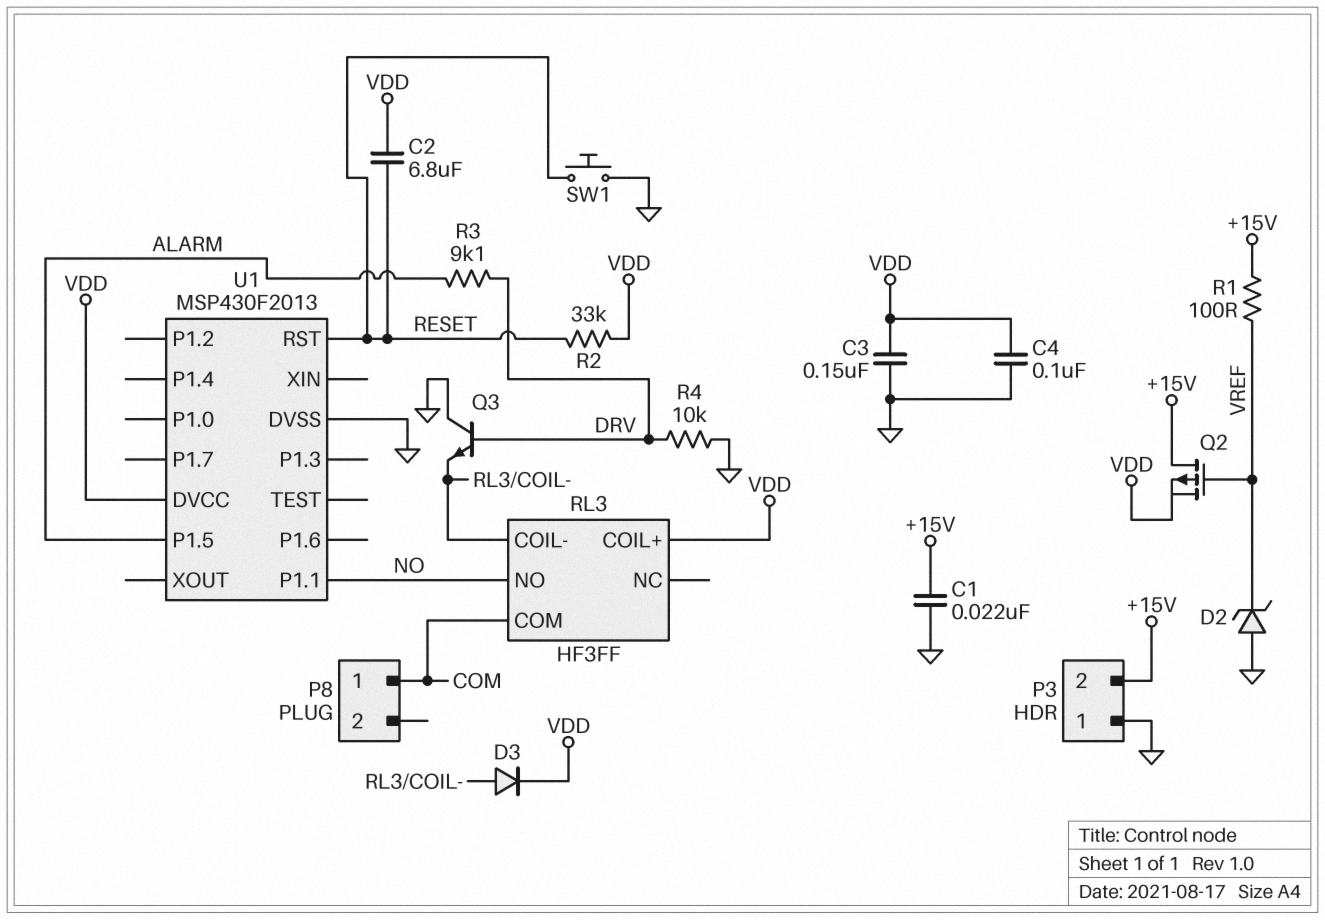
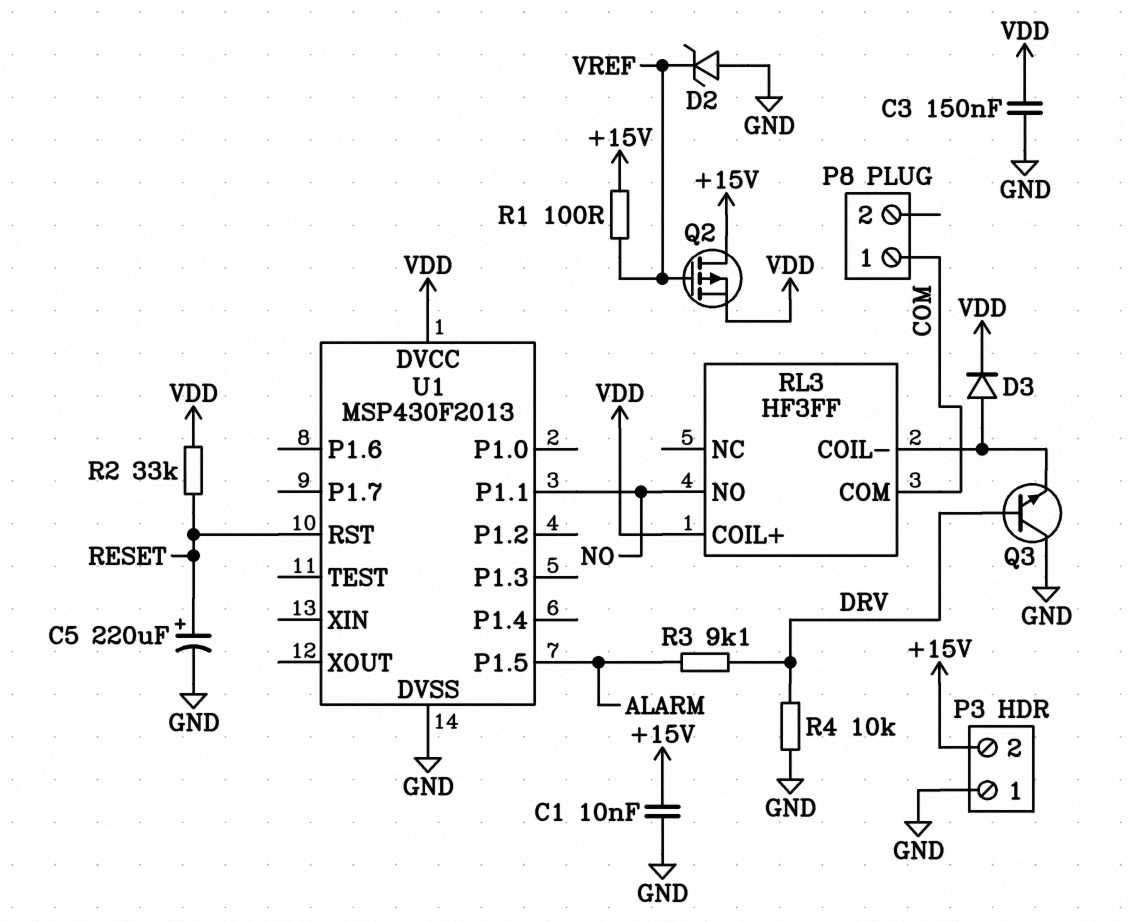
C1: 22nF (+15V, GND) -> 10nF (+15V, GND)
C2: 6.8uF (RESET, VDD) -> none
C4: 100nF (GND, VDD) -> none
C5: none -> 220uF (plus RESET, minus GND)
SW1: button (GND, RESET) -> none

